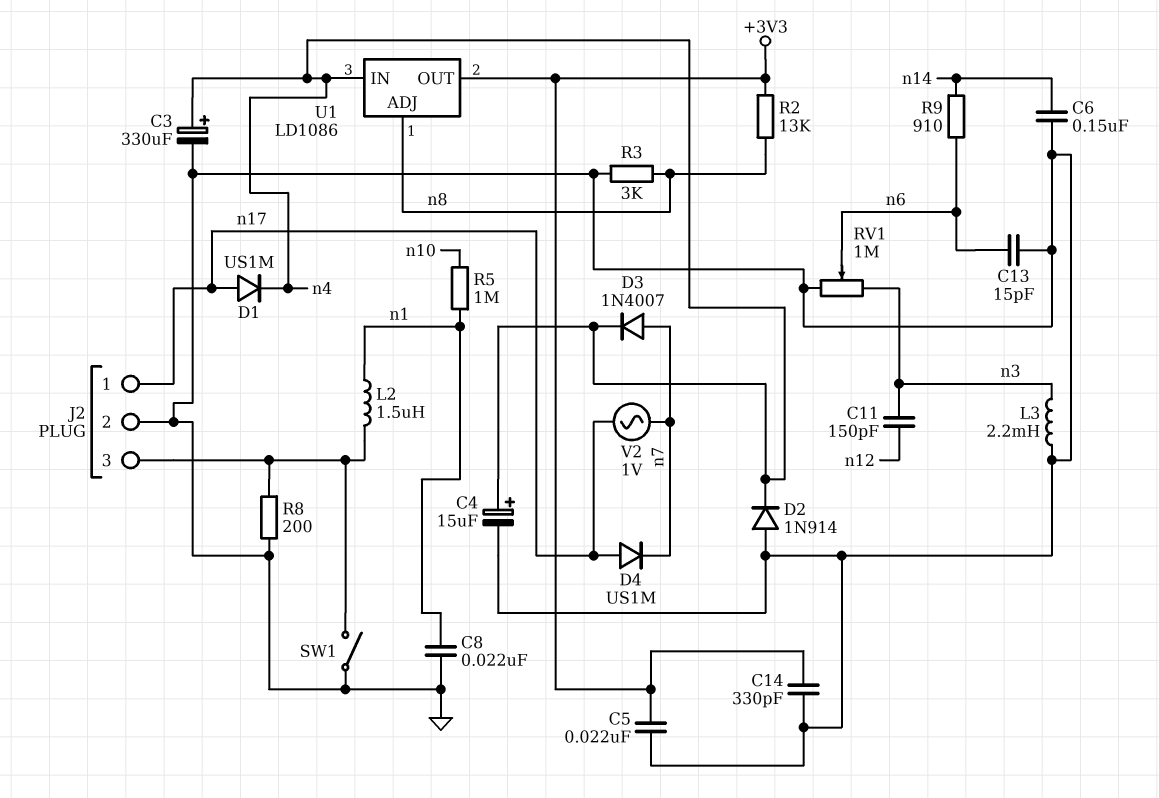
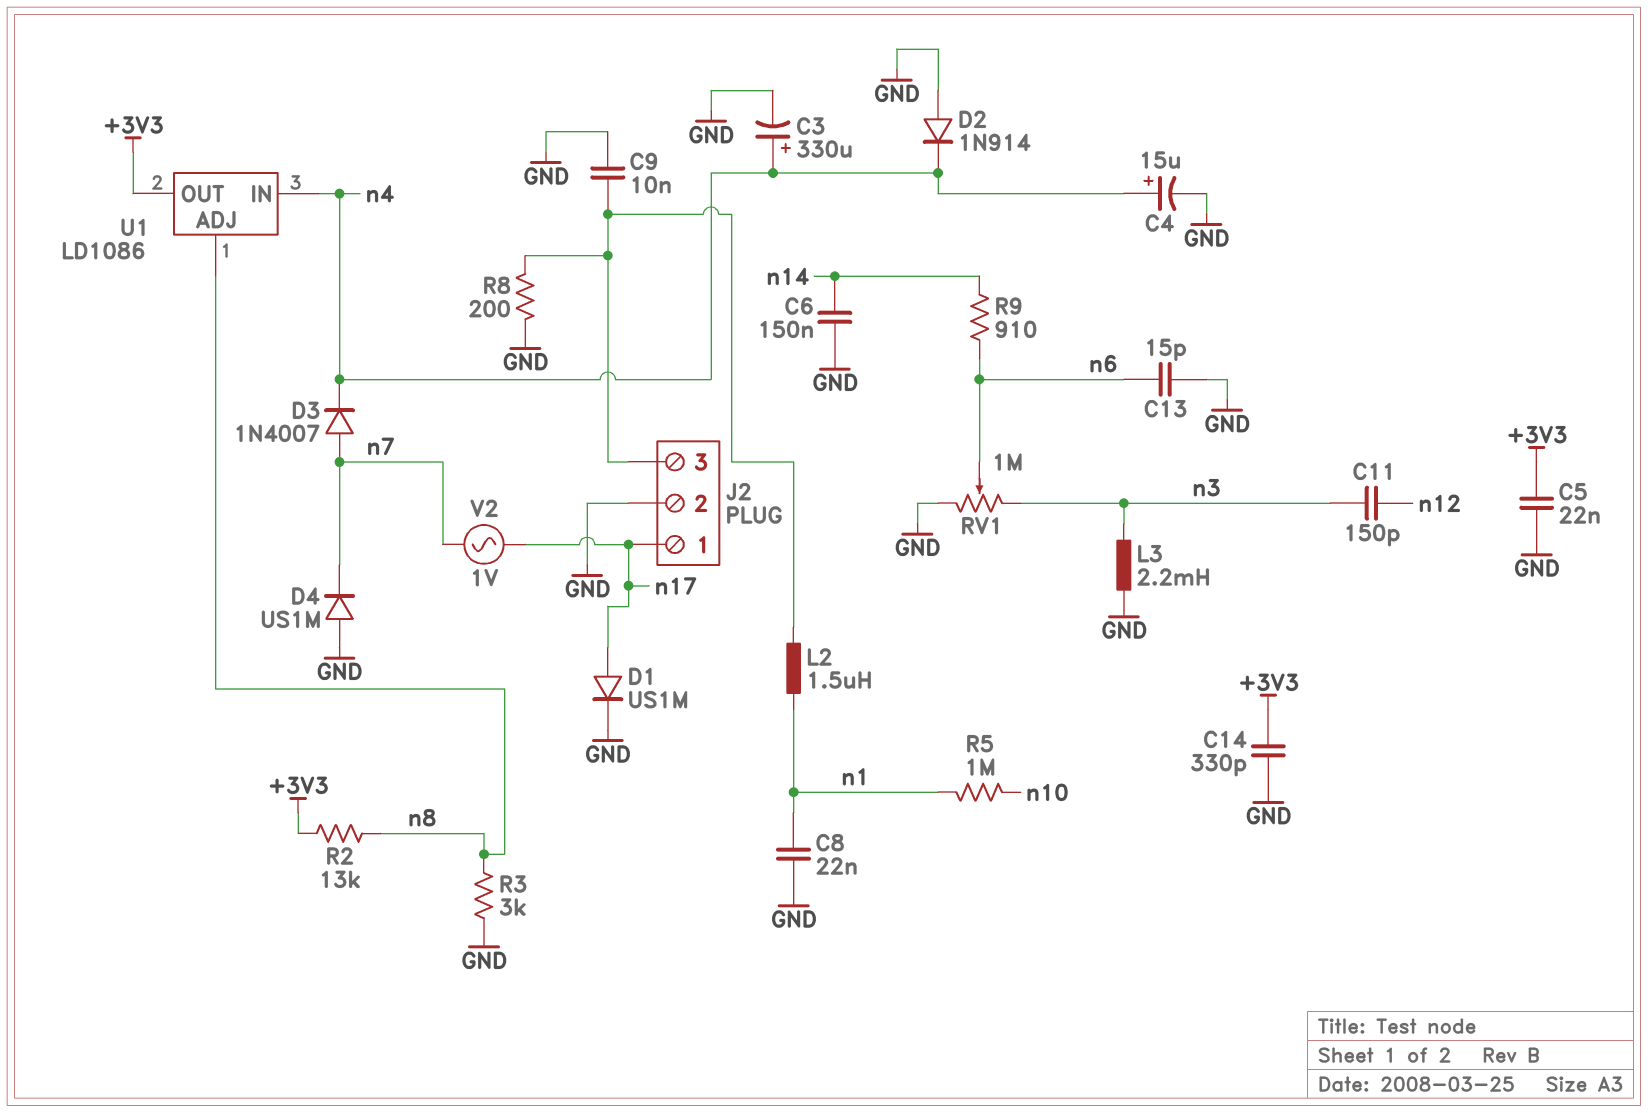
C9: none -> 10nF (GND, J2/3)
D1: diode US1M (A n17, K n4) -> diode US1M (A n17, K GND)
D4: diode US1M (A n17, K n7) -> diode US1M (A GND, K n7)
SW1: switch (GND, J2/3) -> none

